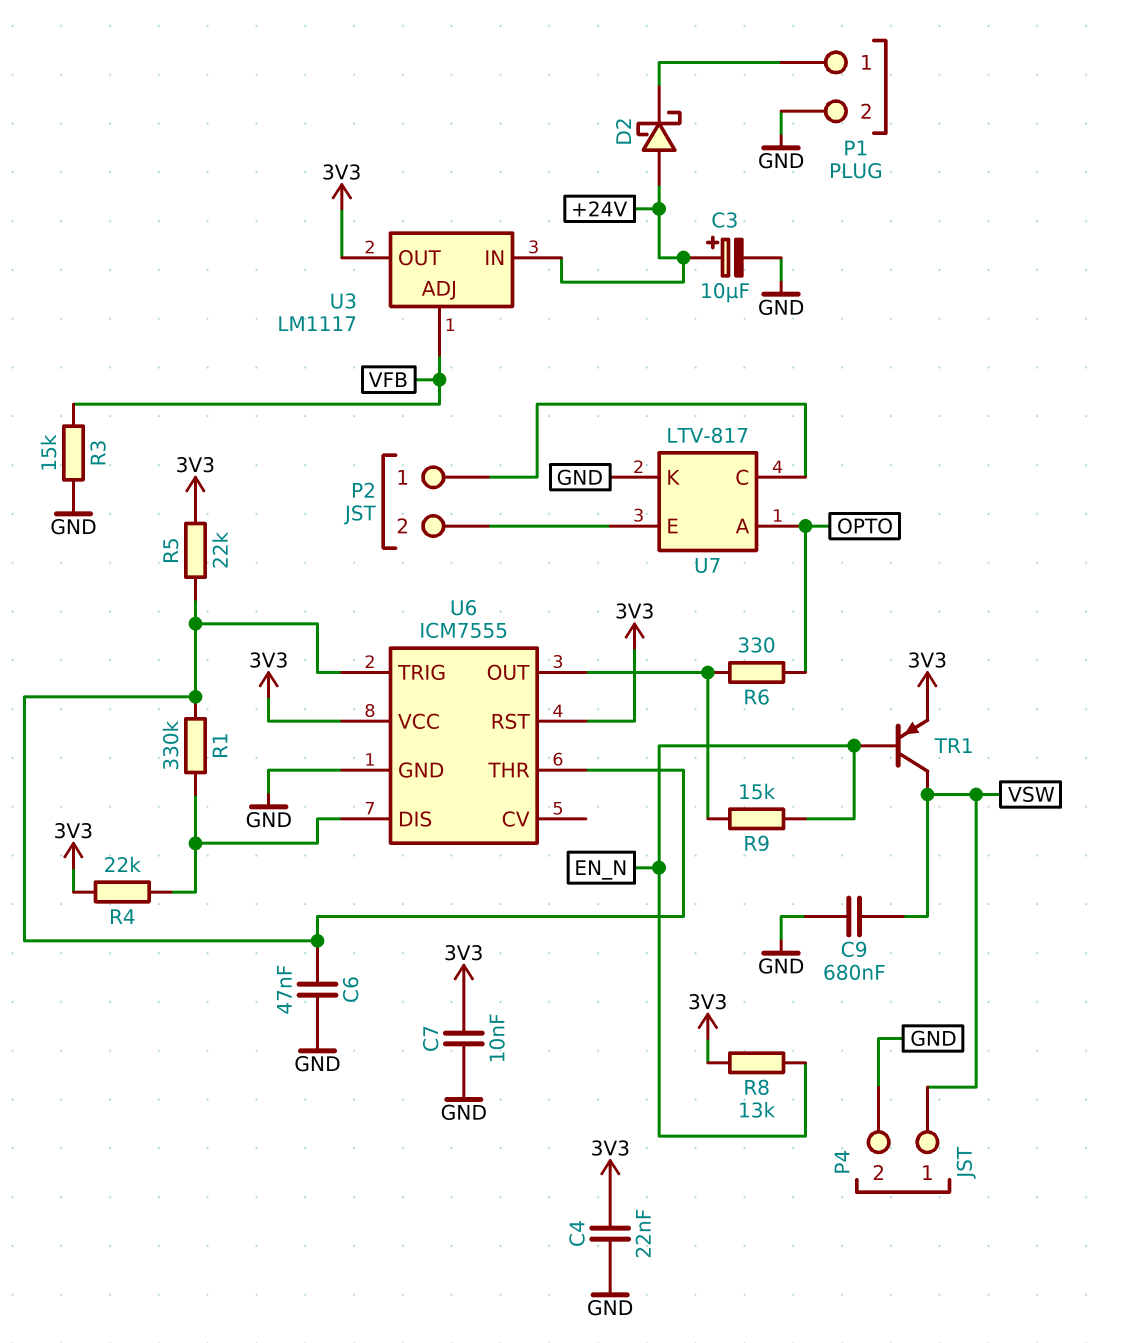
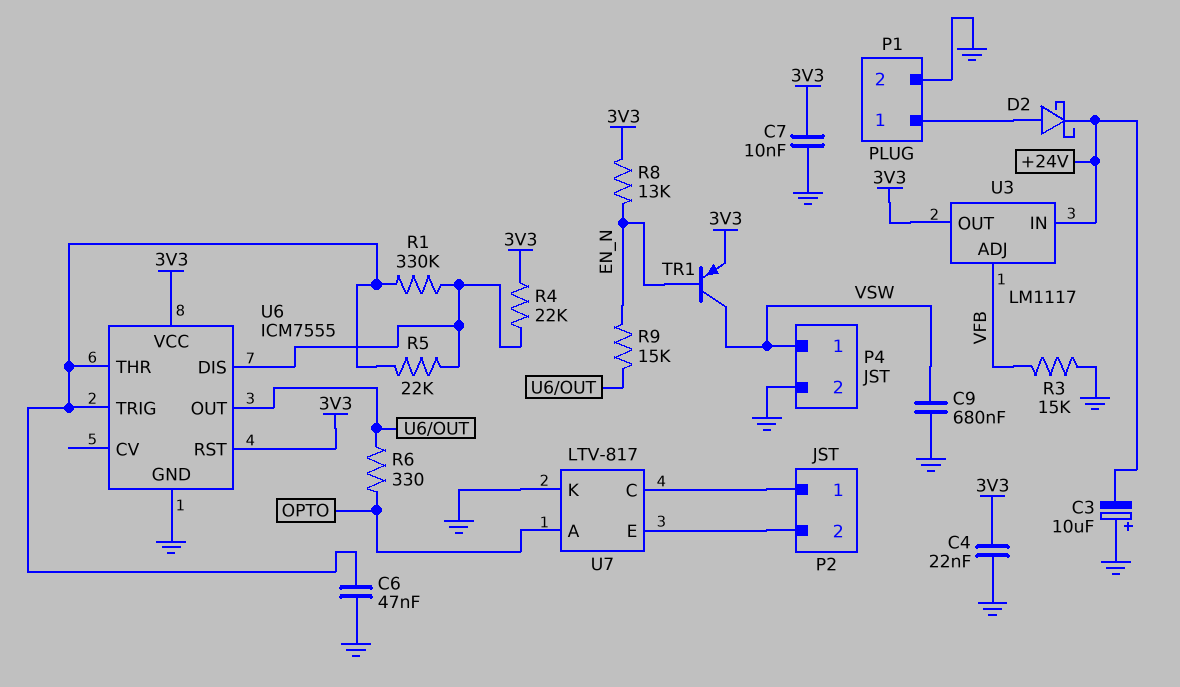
C3: 10uF (plus +24V, minus GND) -> 10uF (plus GND, minus +24V)
D2: schottky (A +24V, K P1/1) -> schottky (A P1/1, K +24V)
R5: 22k (3V3, U6/THR) -> 22k (U6/DIS, U6/THR)

